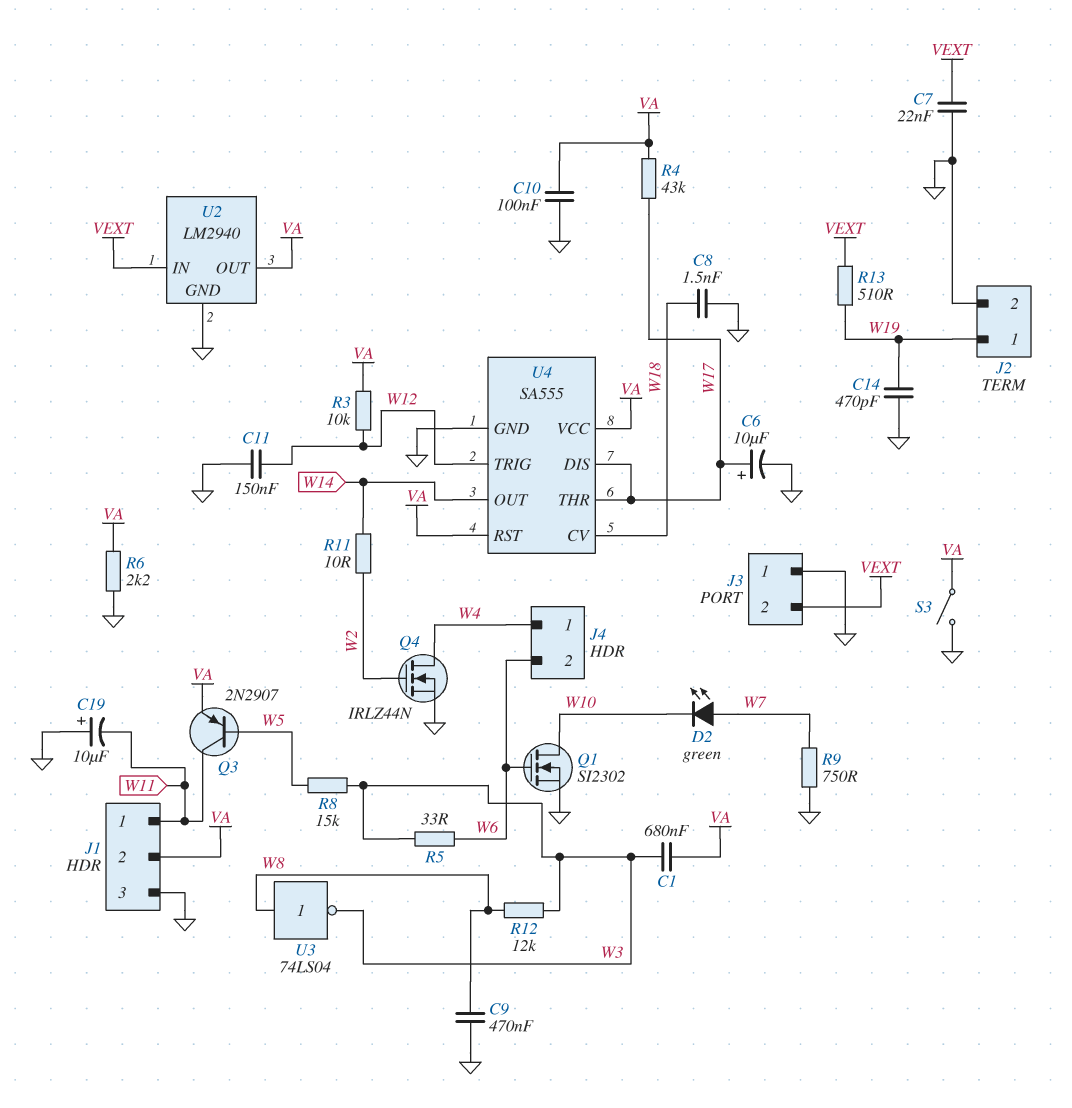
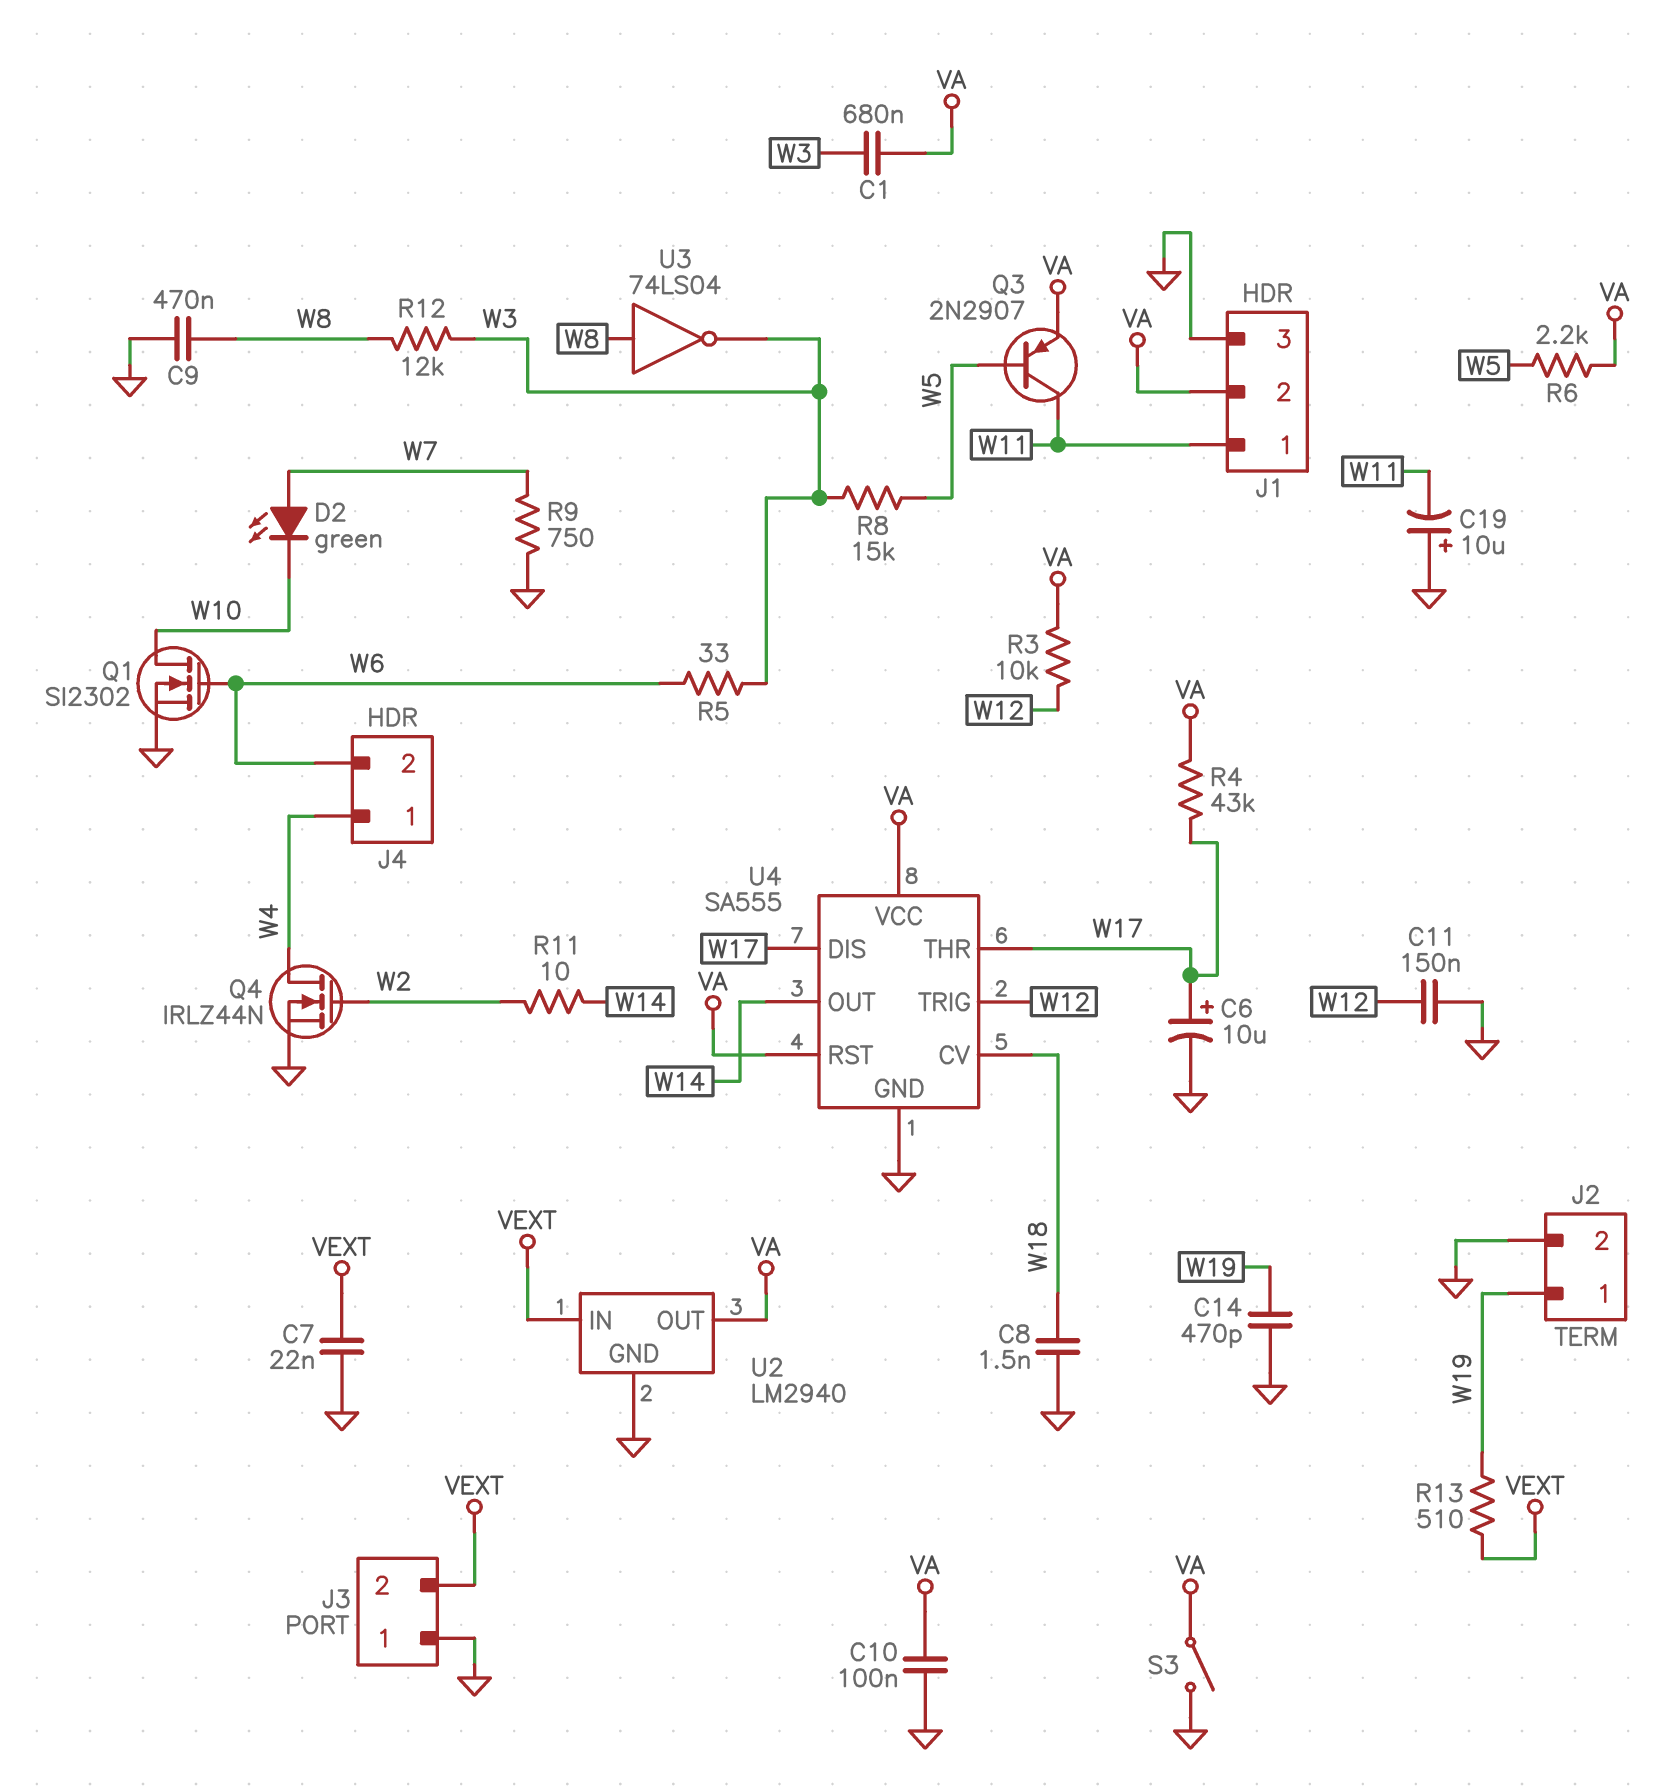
R6: 2.2k (GND, VA) -> 2.2k (VA, W5)

